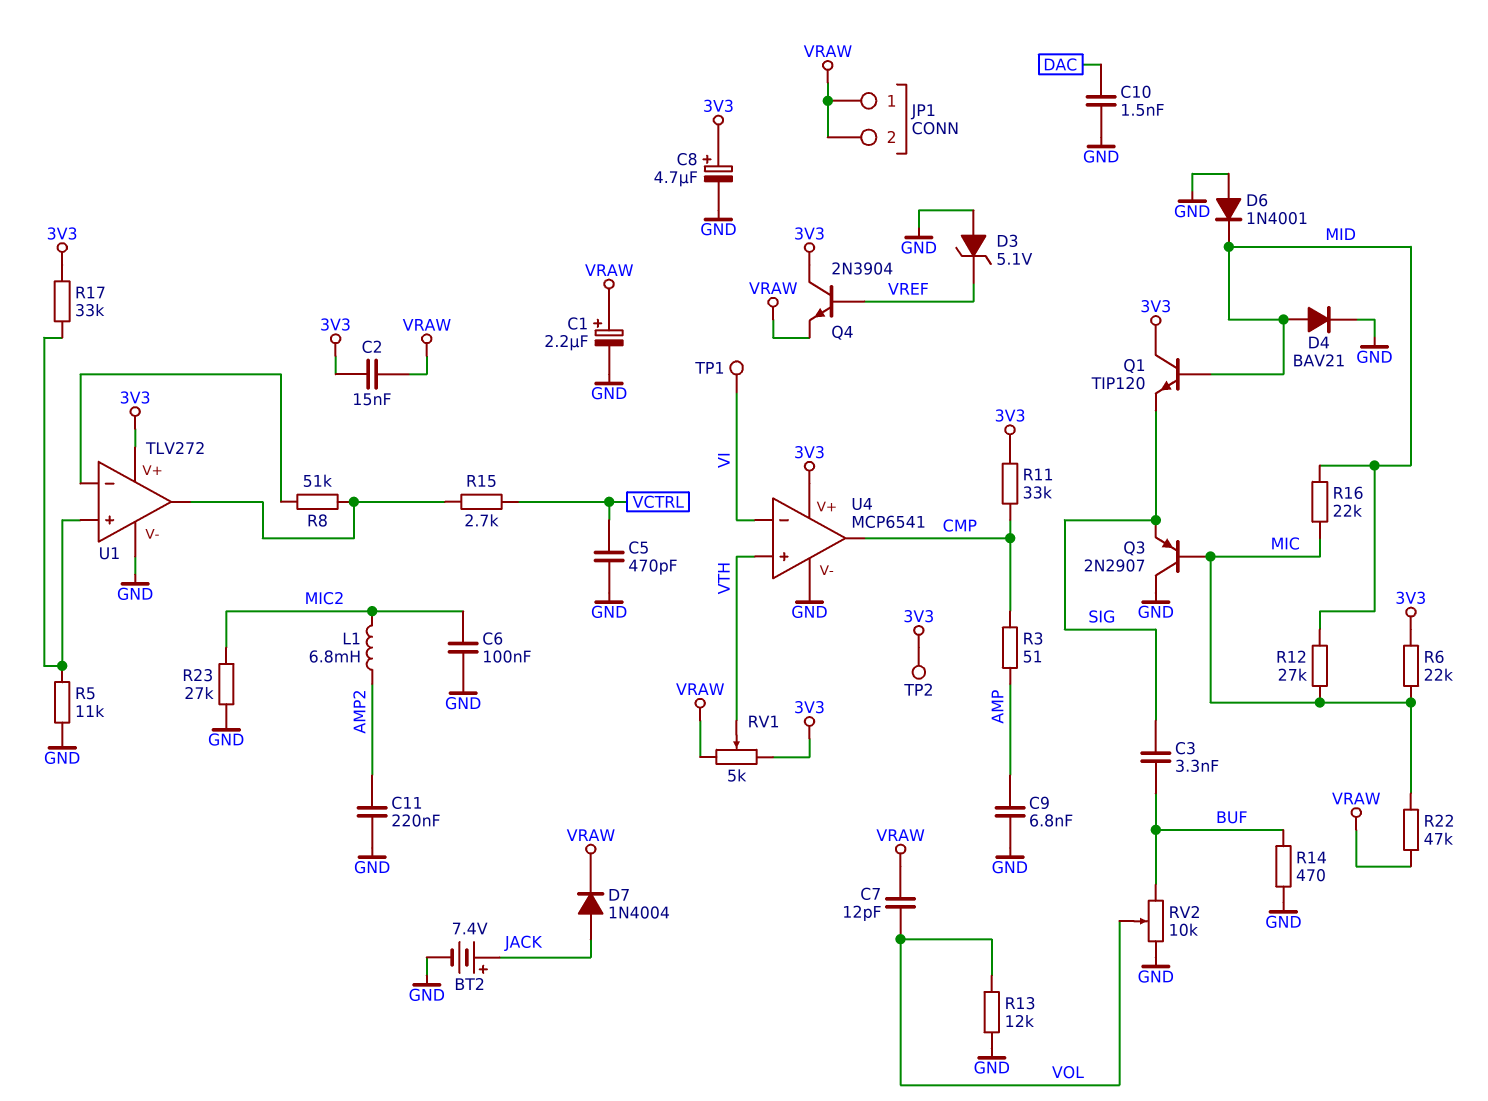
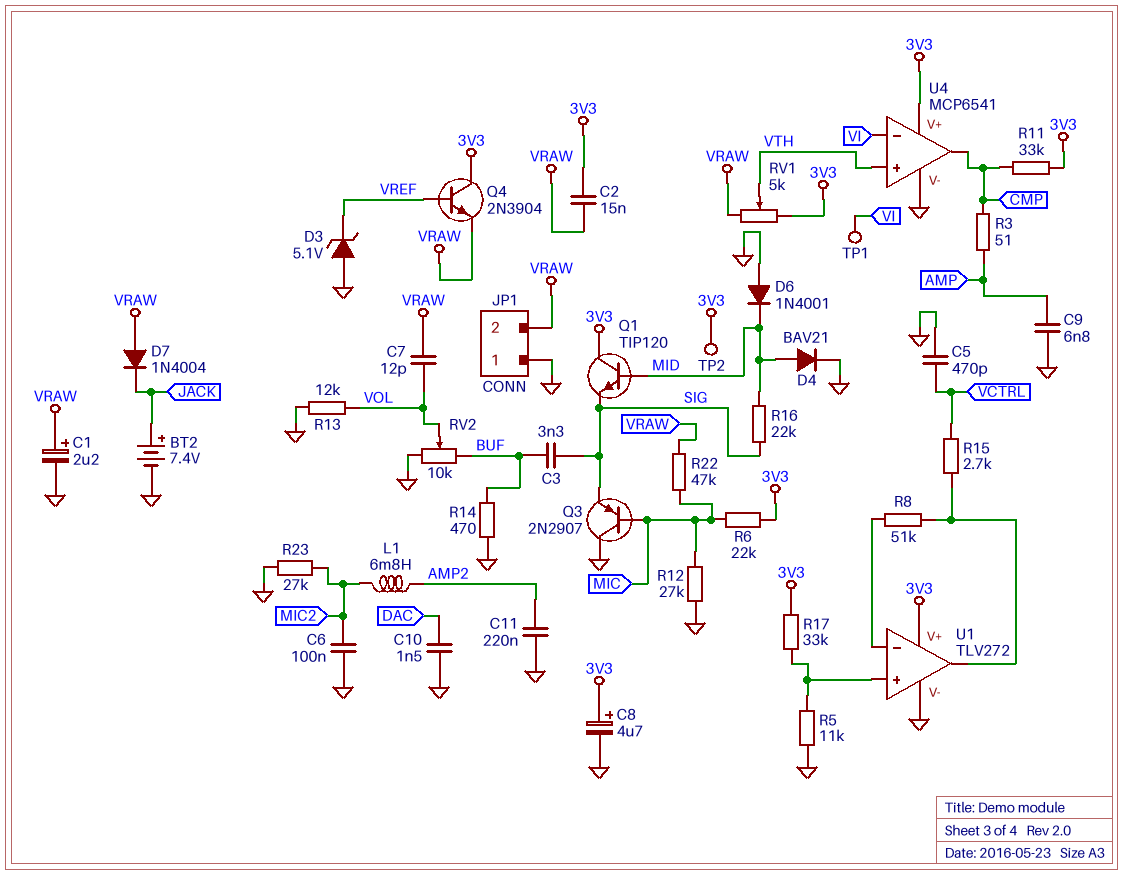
D7: diode 1N4004 (A JACK, K VRAW) -> diode 1N4004 (A VRAW, K JACK)
JP1 pin 1: VRAW -> GND
R12: 27k (MIC, MID) -> 27k (GND, MIC)
R16: 22k (MIC, MID) -> 22k (MID, SIG)

